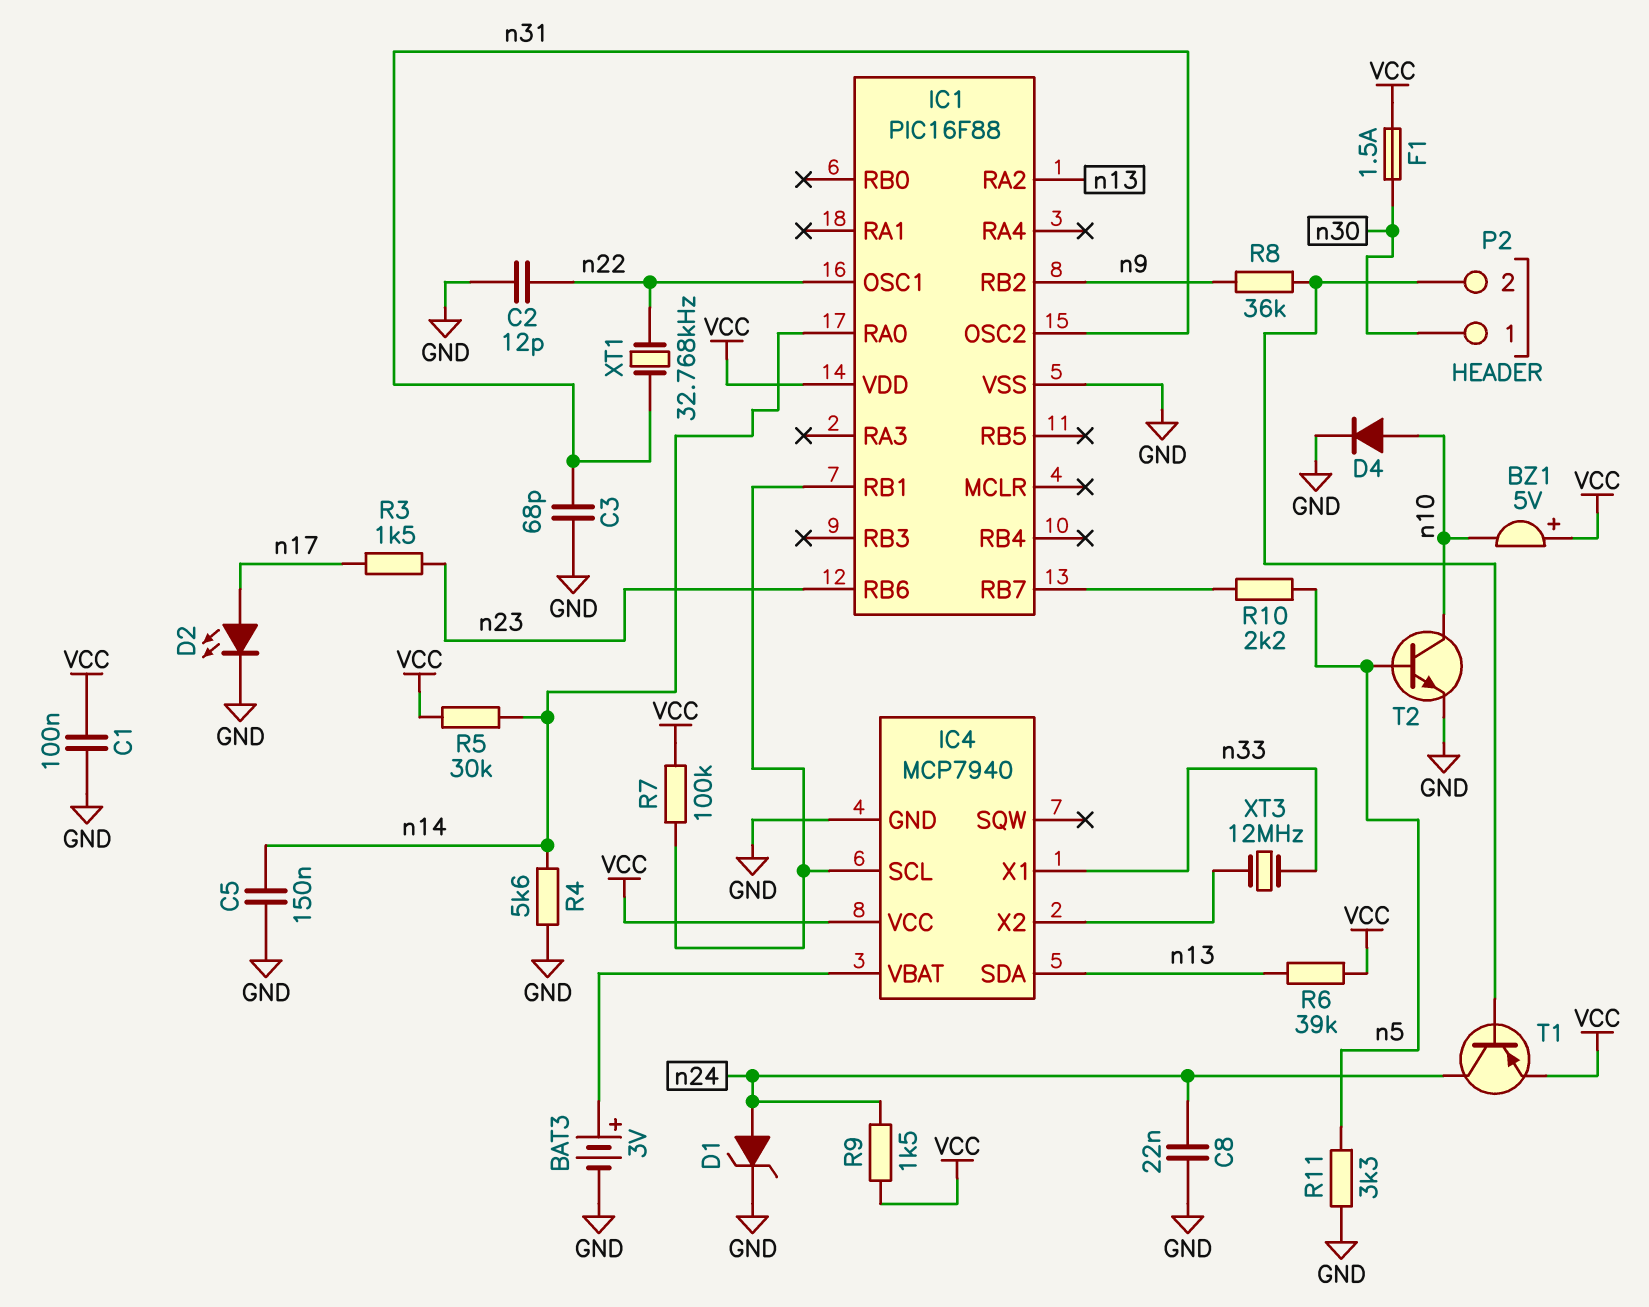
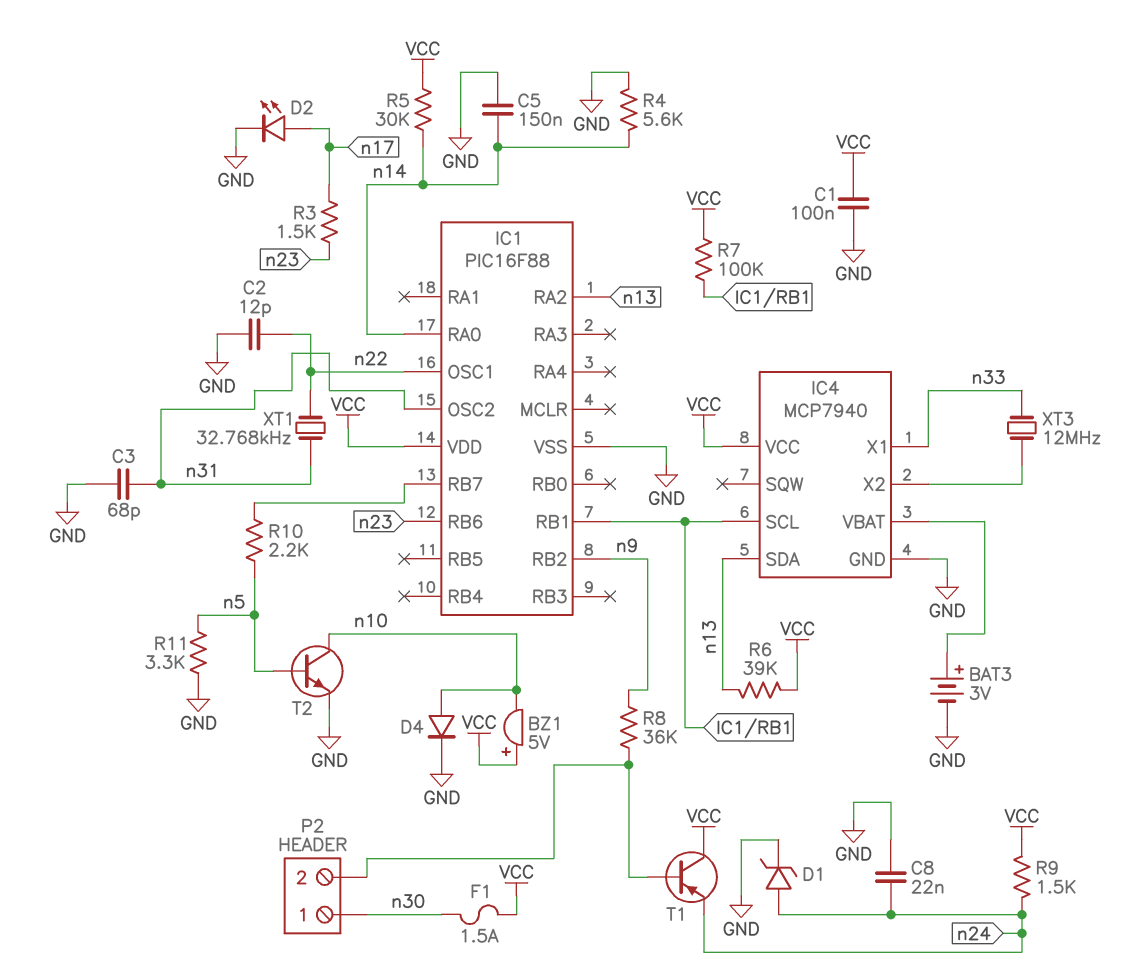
T1: PNP (B P2/2, C n24, E VCC) -> PNP (B P2/2, C VCC, E n24)

